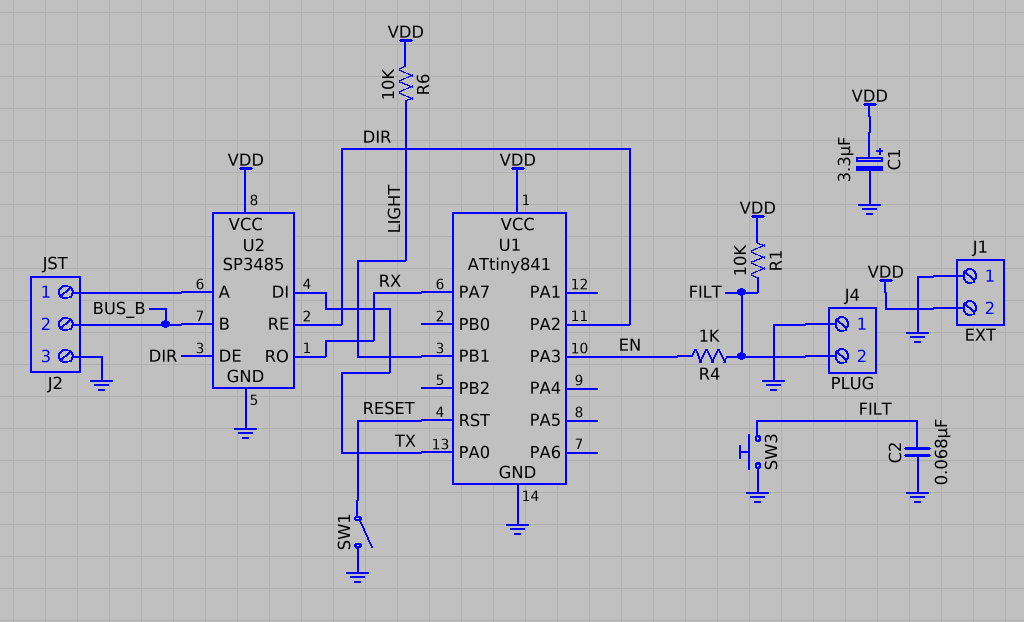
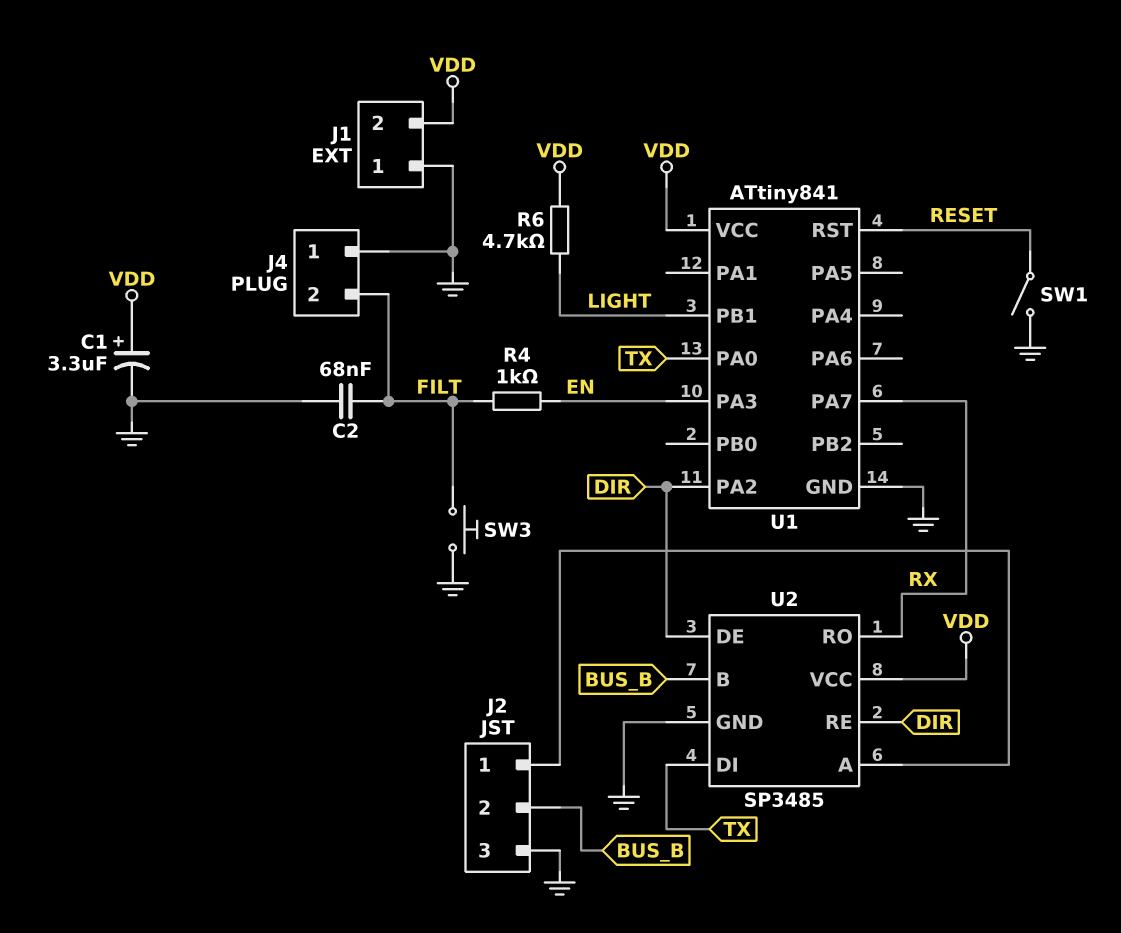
R1: 10k (FILT, VDD) -> none
R6: 10k (LIGHT, VDD) -> 4.7k (LIGHT, VDD)

